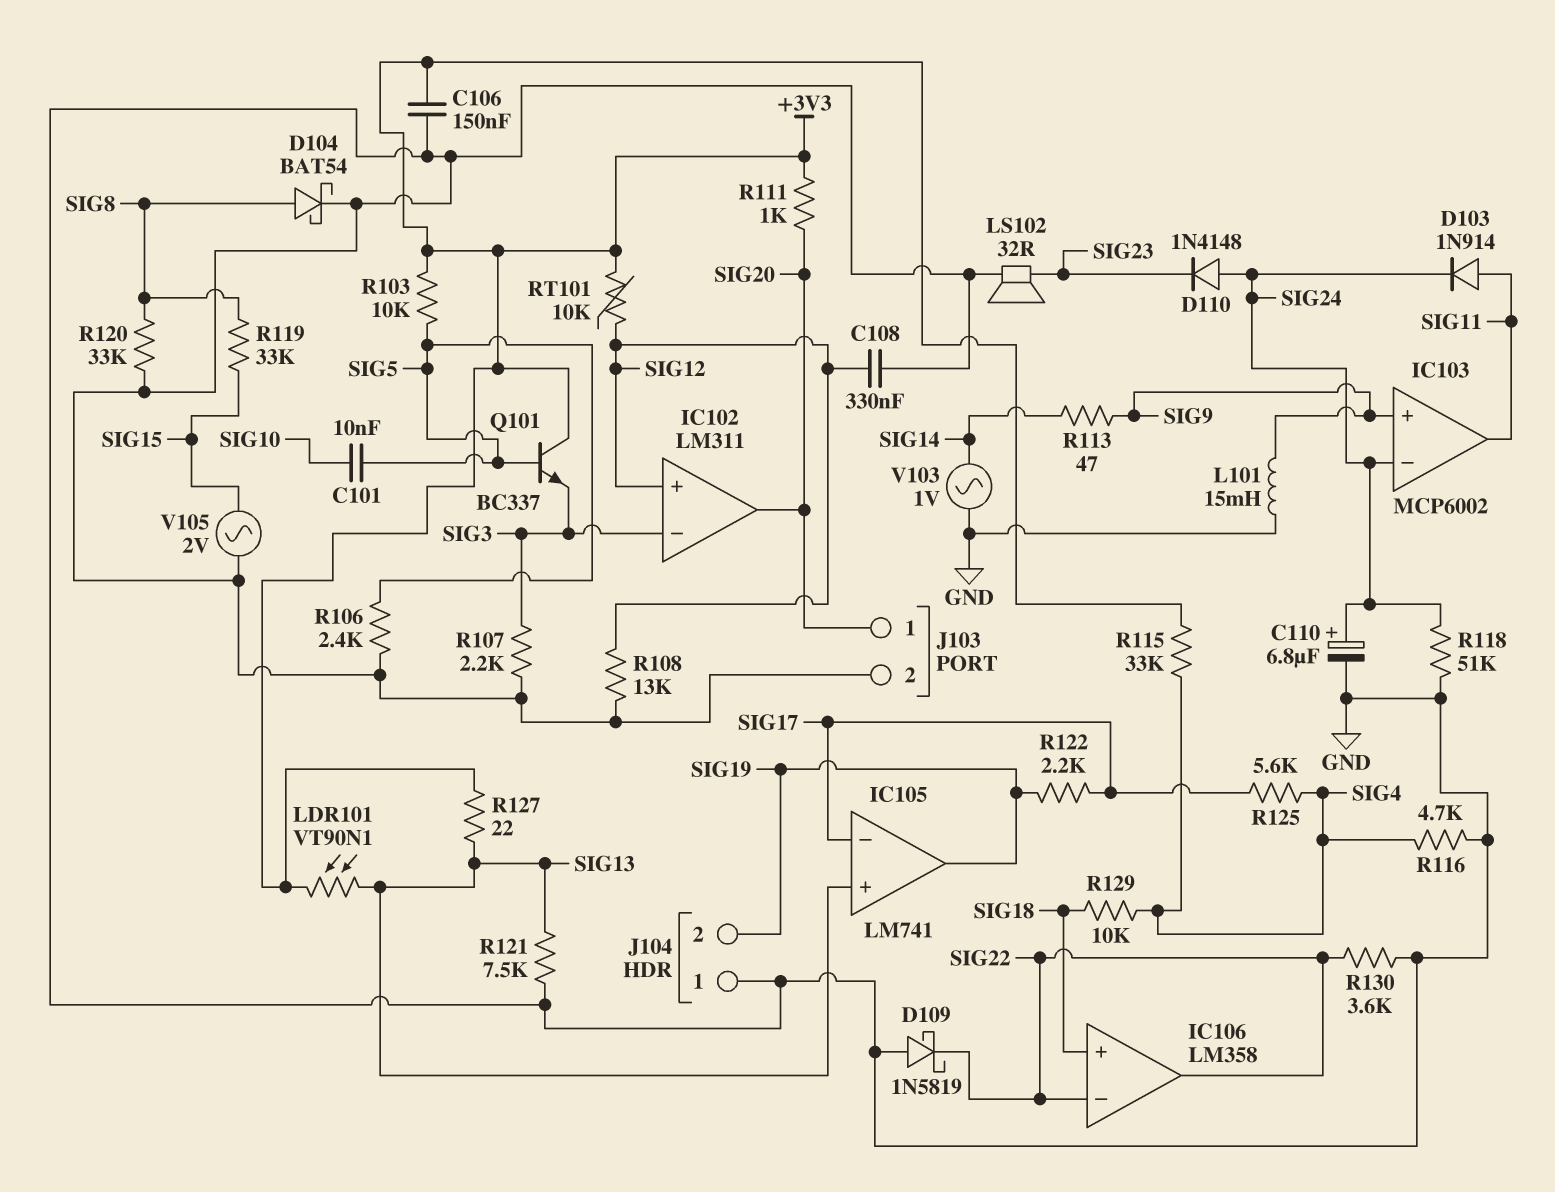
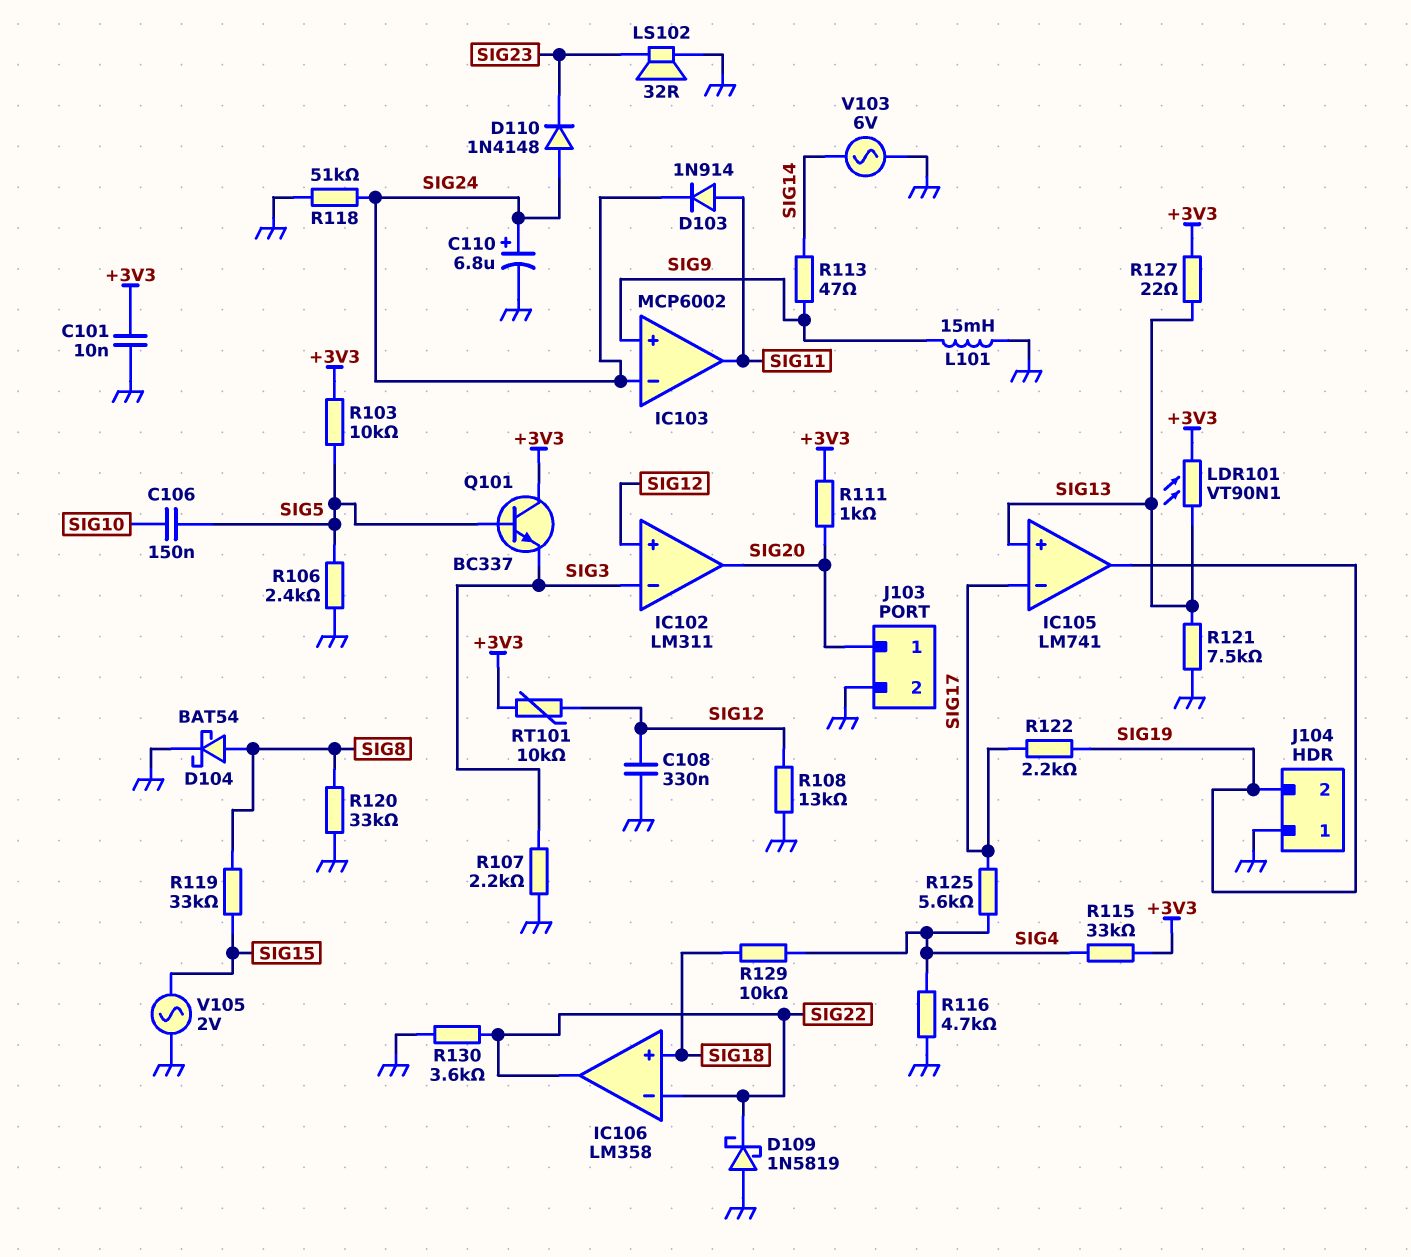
C101: 10nF (SIG5, SIG10) -> 10nF (+3V3, GND)
C106: 150nF (+3V3, GND) -> 150nF (SIG5, SIG10)
V103: AC 1V (GND, SIG14) -> AC 6V (GND, SIG14)

